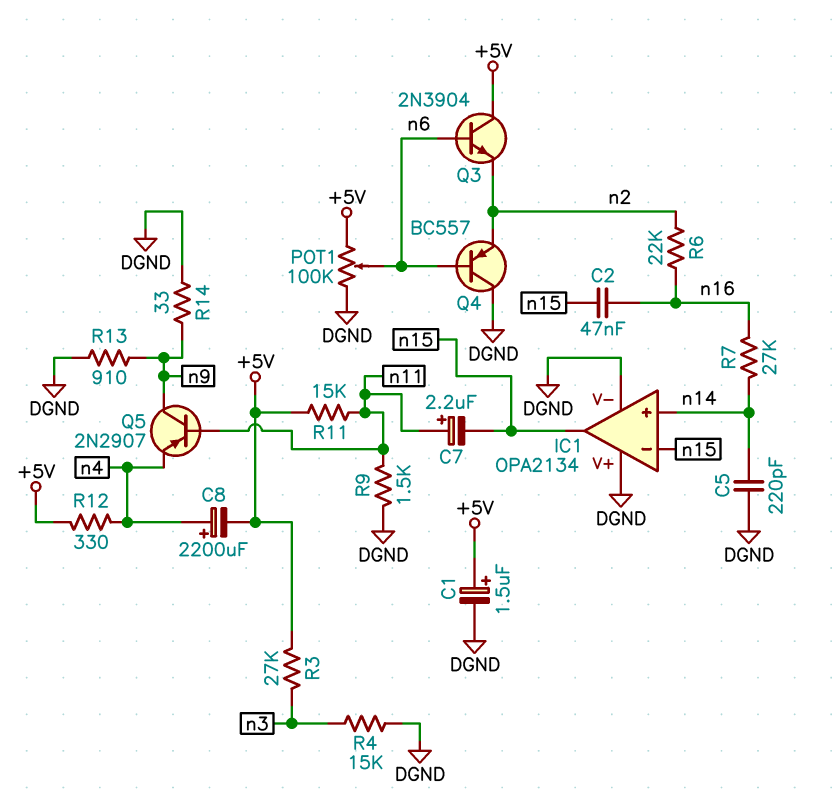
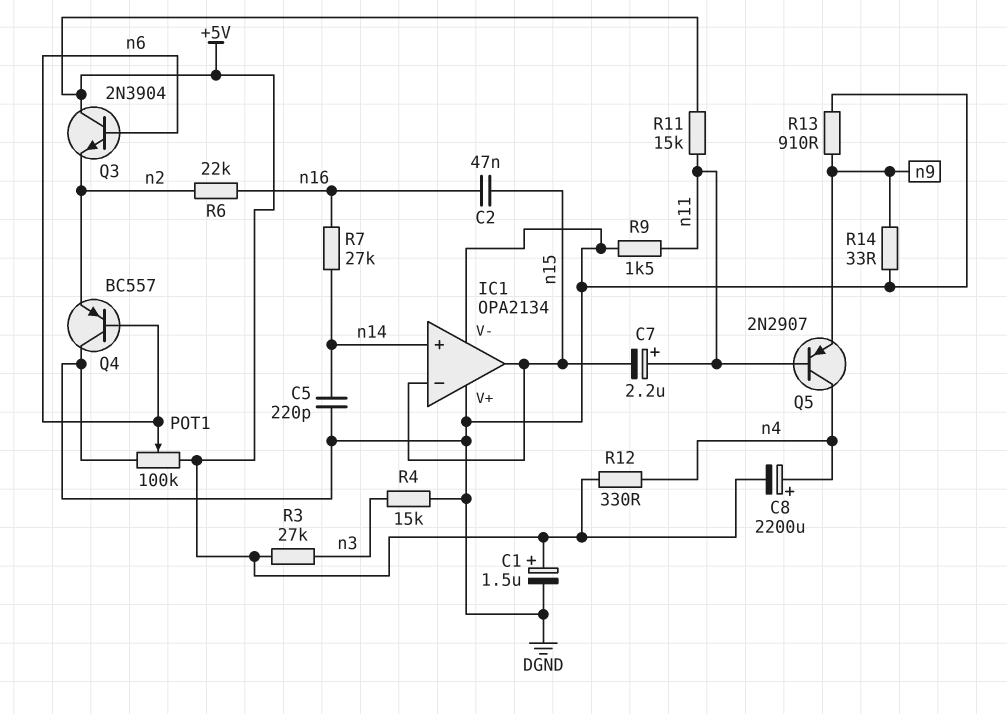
Q5: PNP 2N2907 (B n11, C n9, E n4) -> PNP 2N2907 (B n11, C n4, E n9)

